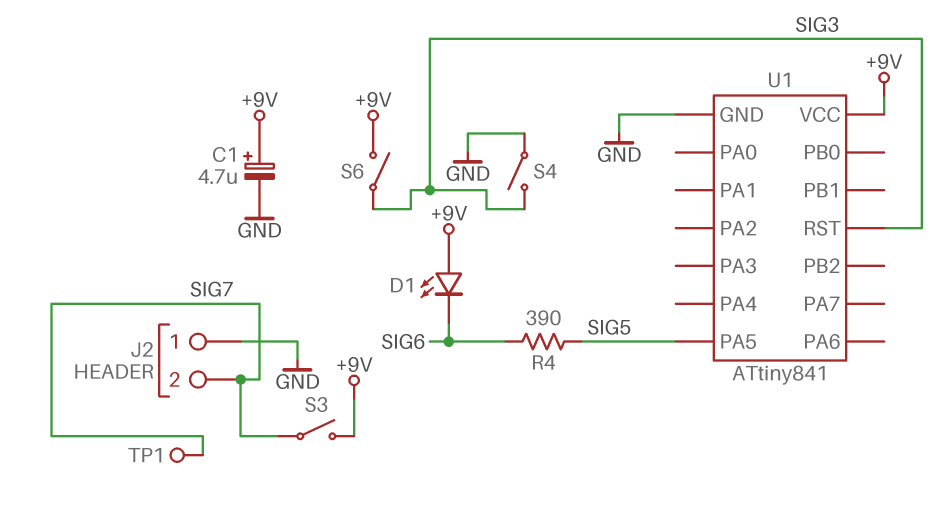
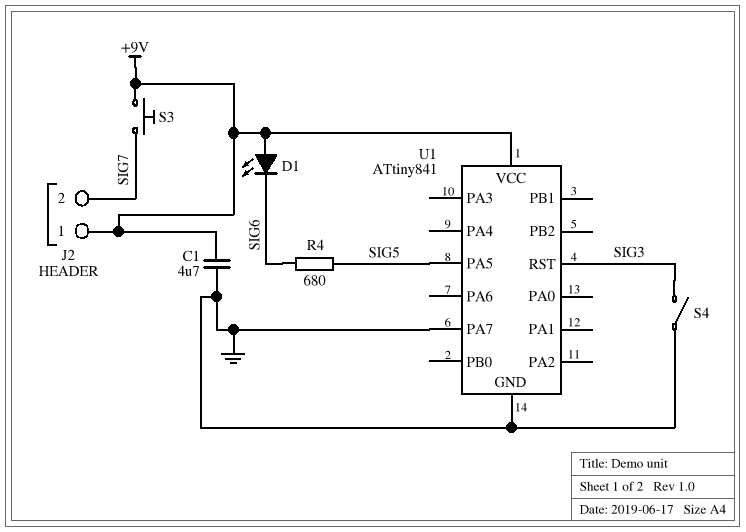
C1: 4.7uF (plus +9V, minus GND) -> 4.7uF (+9V, GND)
J2 pin 1: GND -> +9V
R4: 390 (SIG5, SIG6) -> 680 (SIG5, SIG6)
S3: switch (+9V, SIG7) -> button (+9V, SIG7)
S6: switch (+9V, SIG3) -> none
TP1: test point (SIG7) -> none
U1 pin PA7: none -> GND

